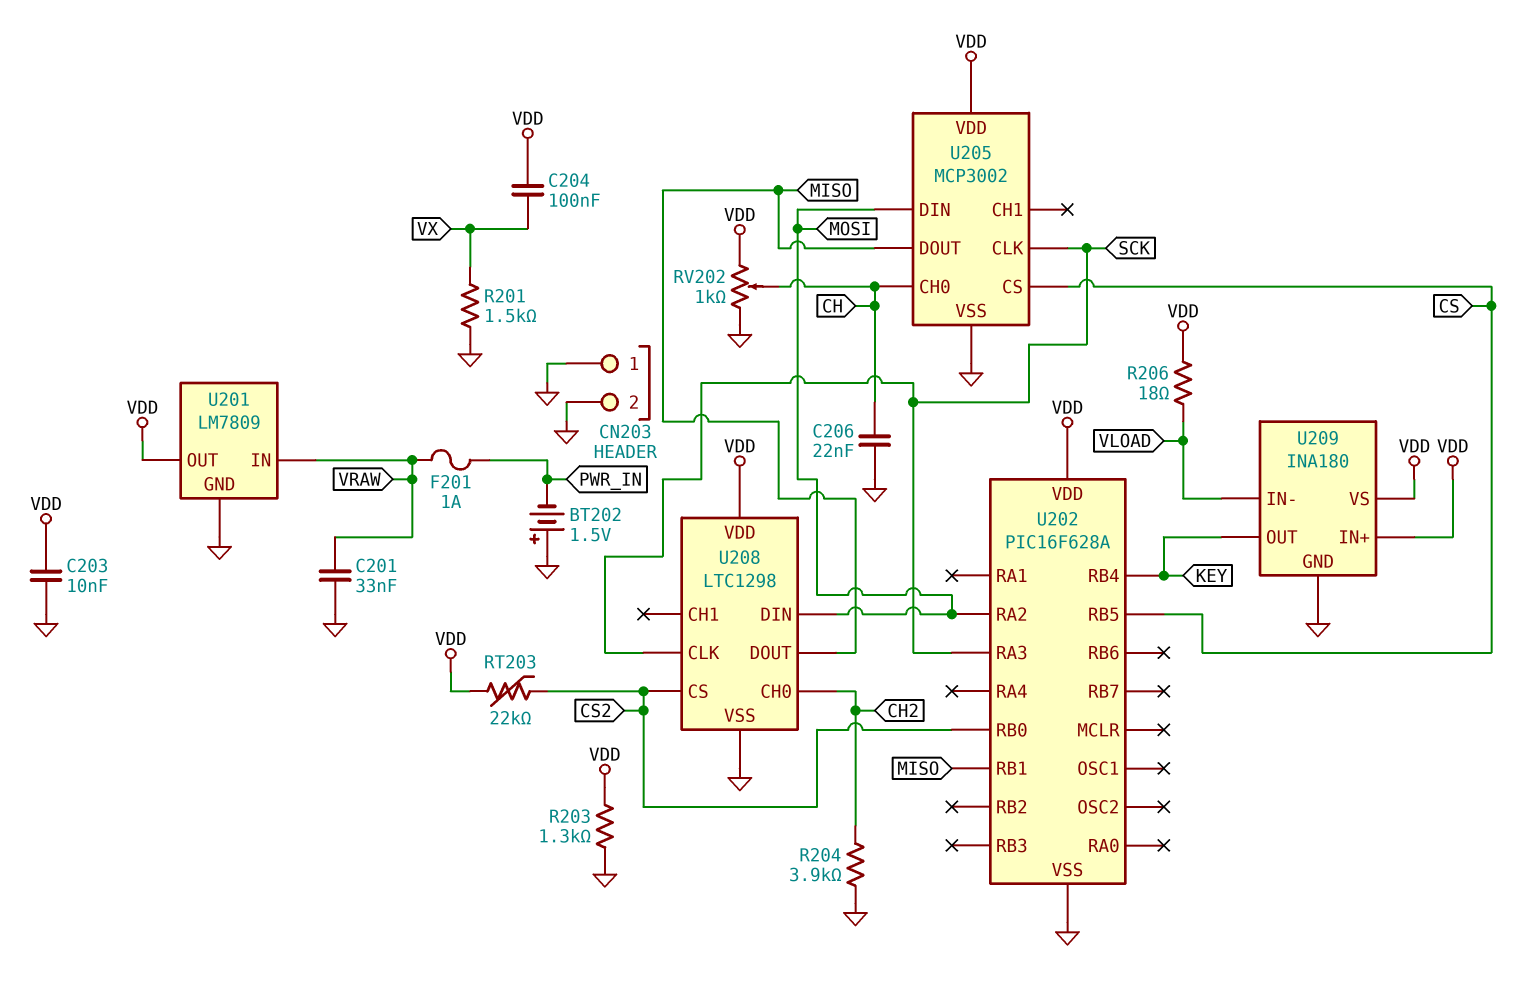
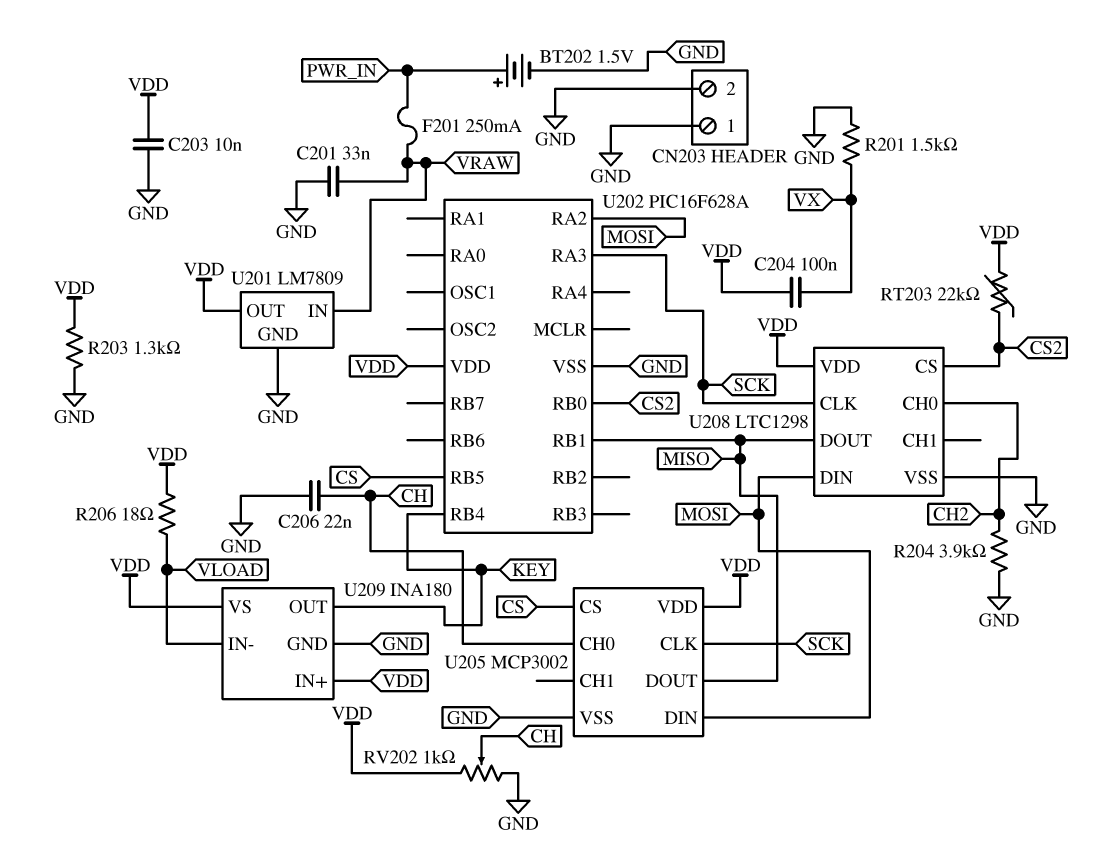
BT202: 1.5V (plus GND, minus PWR_IN) -> 1.5V (plus PWR_IN, minus GND)
F201: 1A (PWR_IN, VRAW) -> 250mA (PWR_IN, VRAW)

